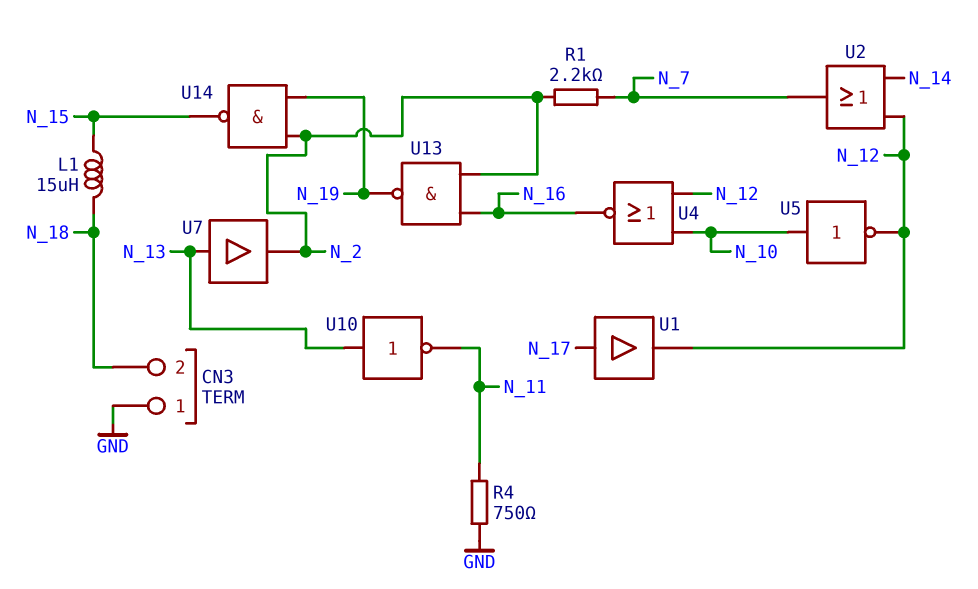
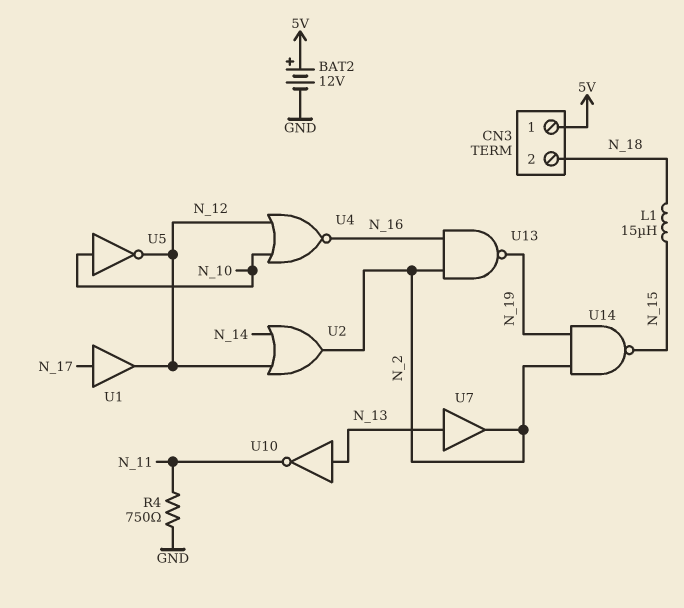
BAT2: none -> 12V (plus 5V, minus GND)
CN3 pin 1: GND -> 5V
R1: 2.2k (N_2, N_7) -> none
U2: OR (in N_12, in N_14, out N_7) -> OR (in N_12, in N_14, out N_2)

